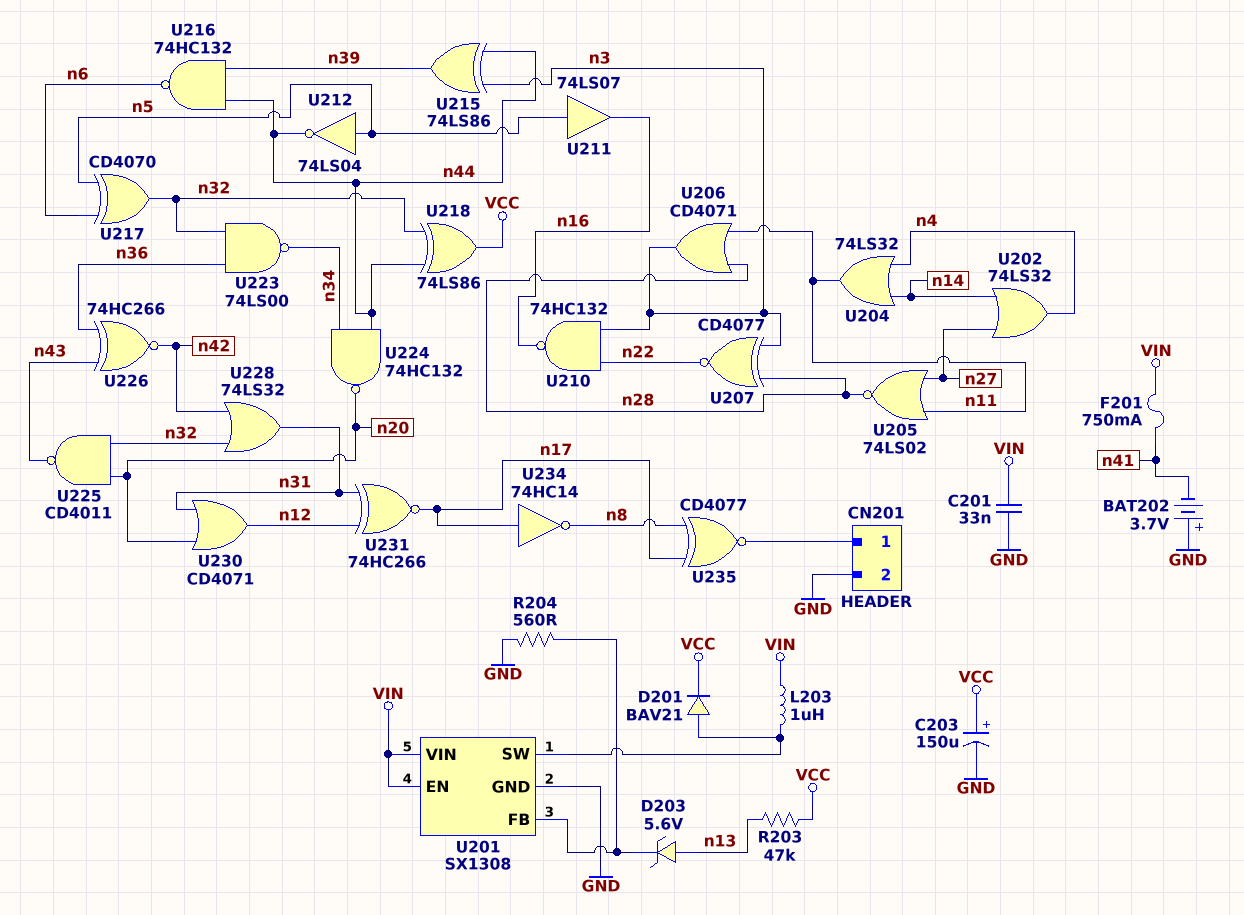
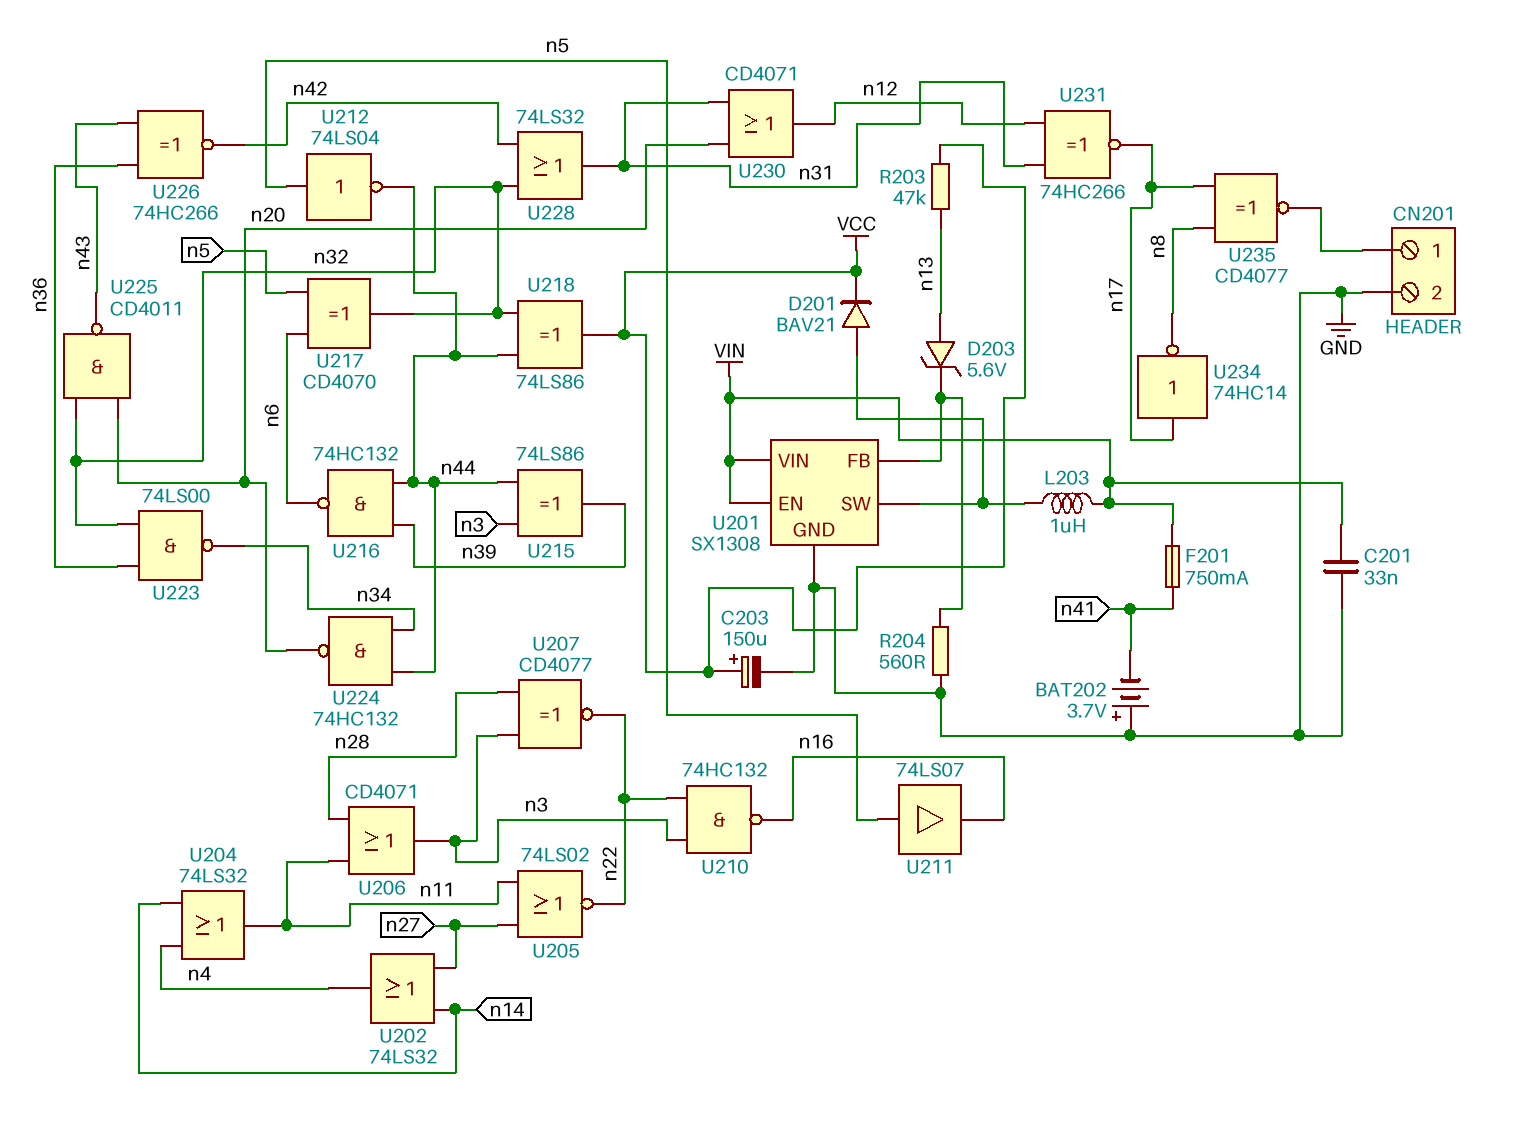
U205: NOR 74LS02 (in n11, in n27, out n28) -> NOR 74LS02 (in n11, in n27, out n22)

